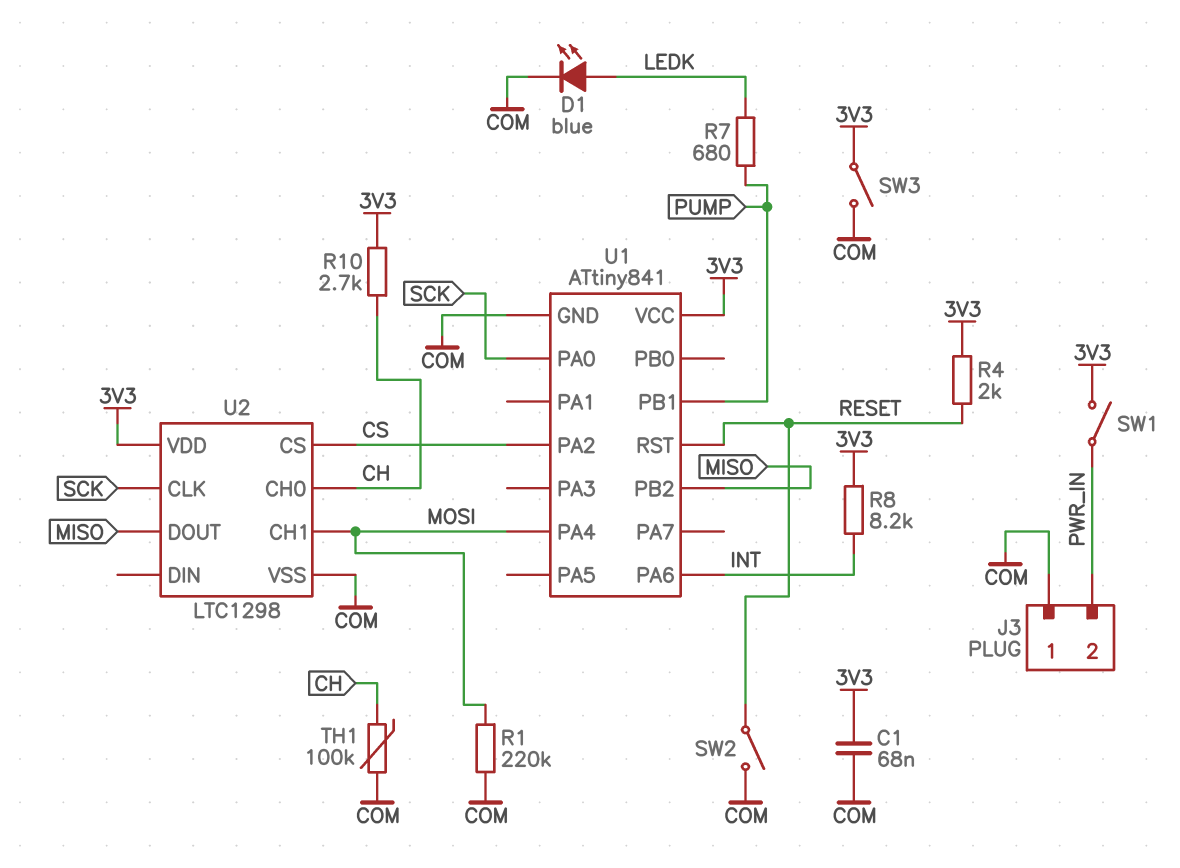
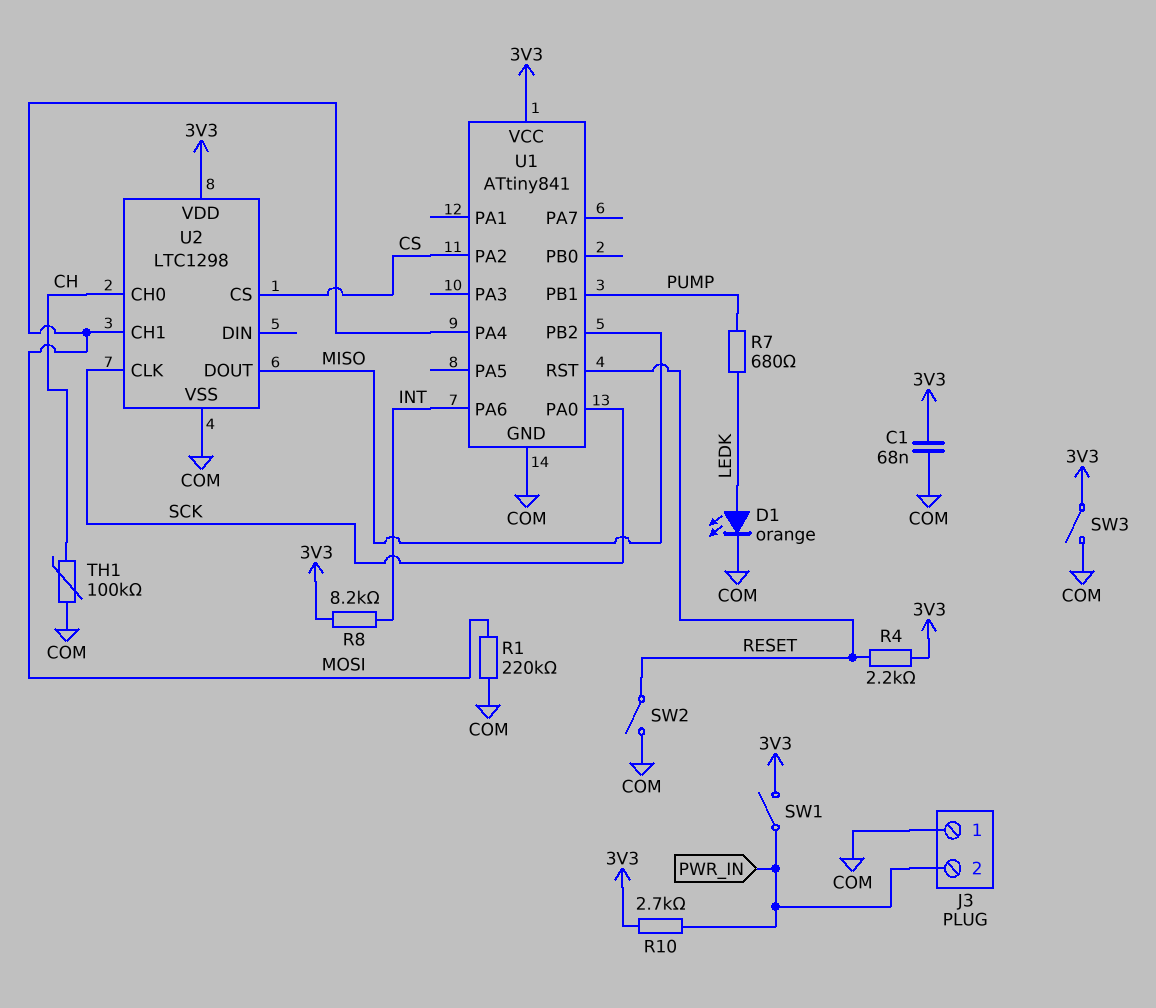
D1: LED blue (A LEDK, K COM) -> LED orange (A LEDK, K COM)
R4: 2k (3V3, RESET) -> 2.2k (3V3, RESET)
R10: 2.7k (3V3, CH) -> 2.7k (3V3, PWR_IN)

